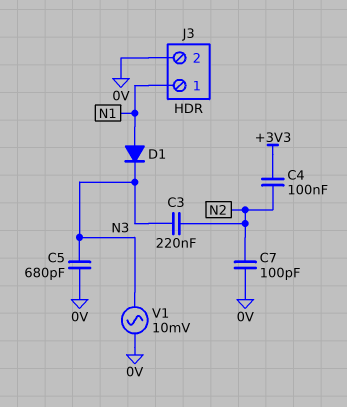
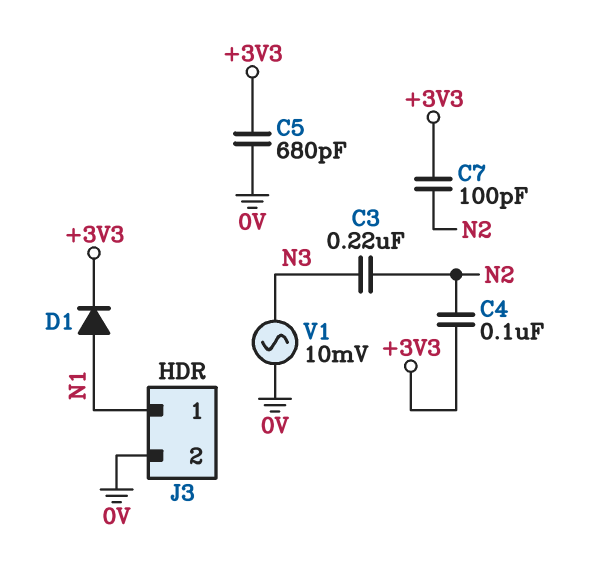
C5: 680pF (0V, N3) -> 680pF (+3V3, 0V)
C7: 100pF (0V, N2) -> 100pF (+3V3, N2)
D1: diode (A N1, K N3) -> diode (A N1, K +3V3)

